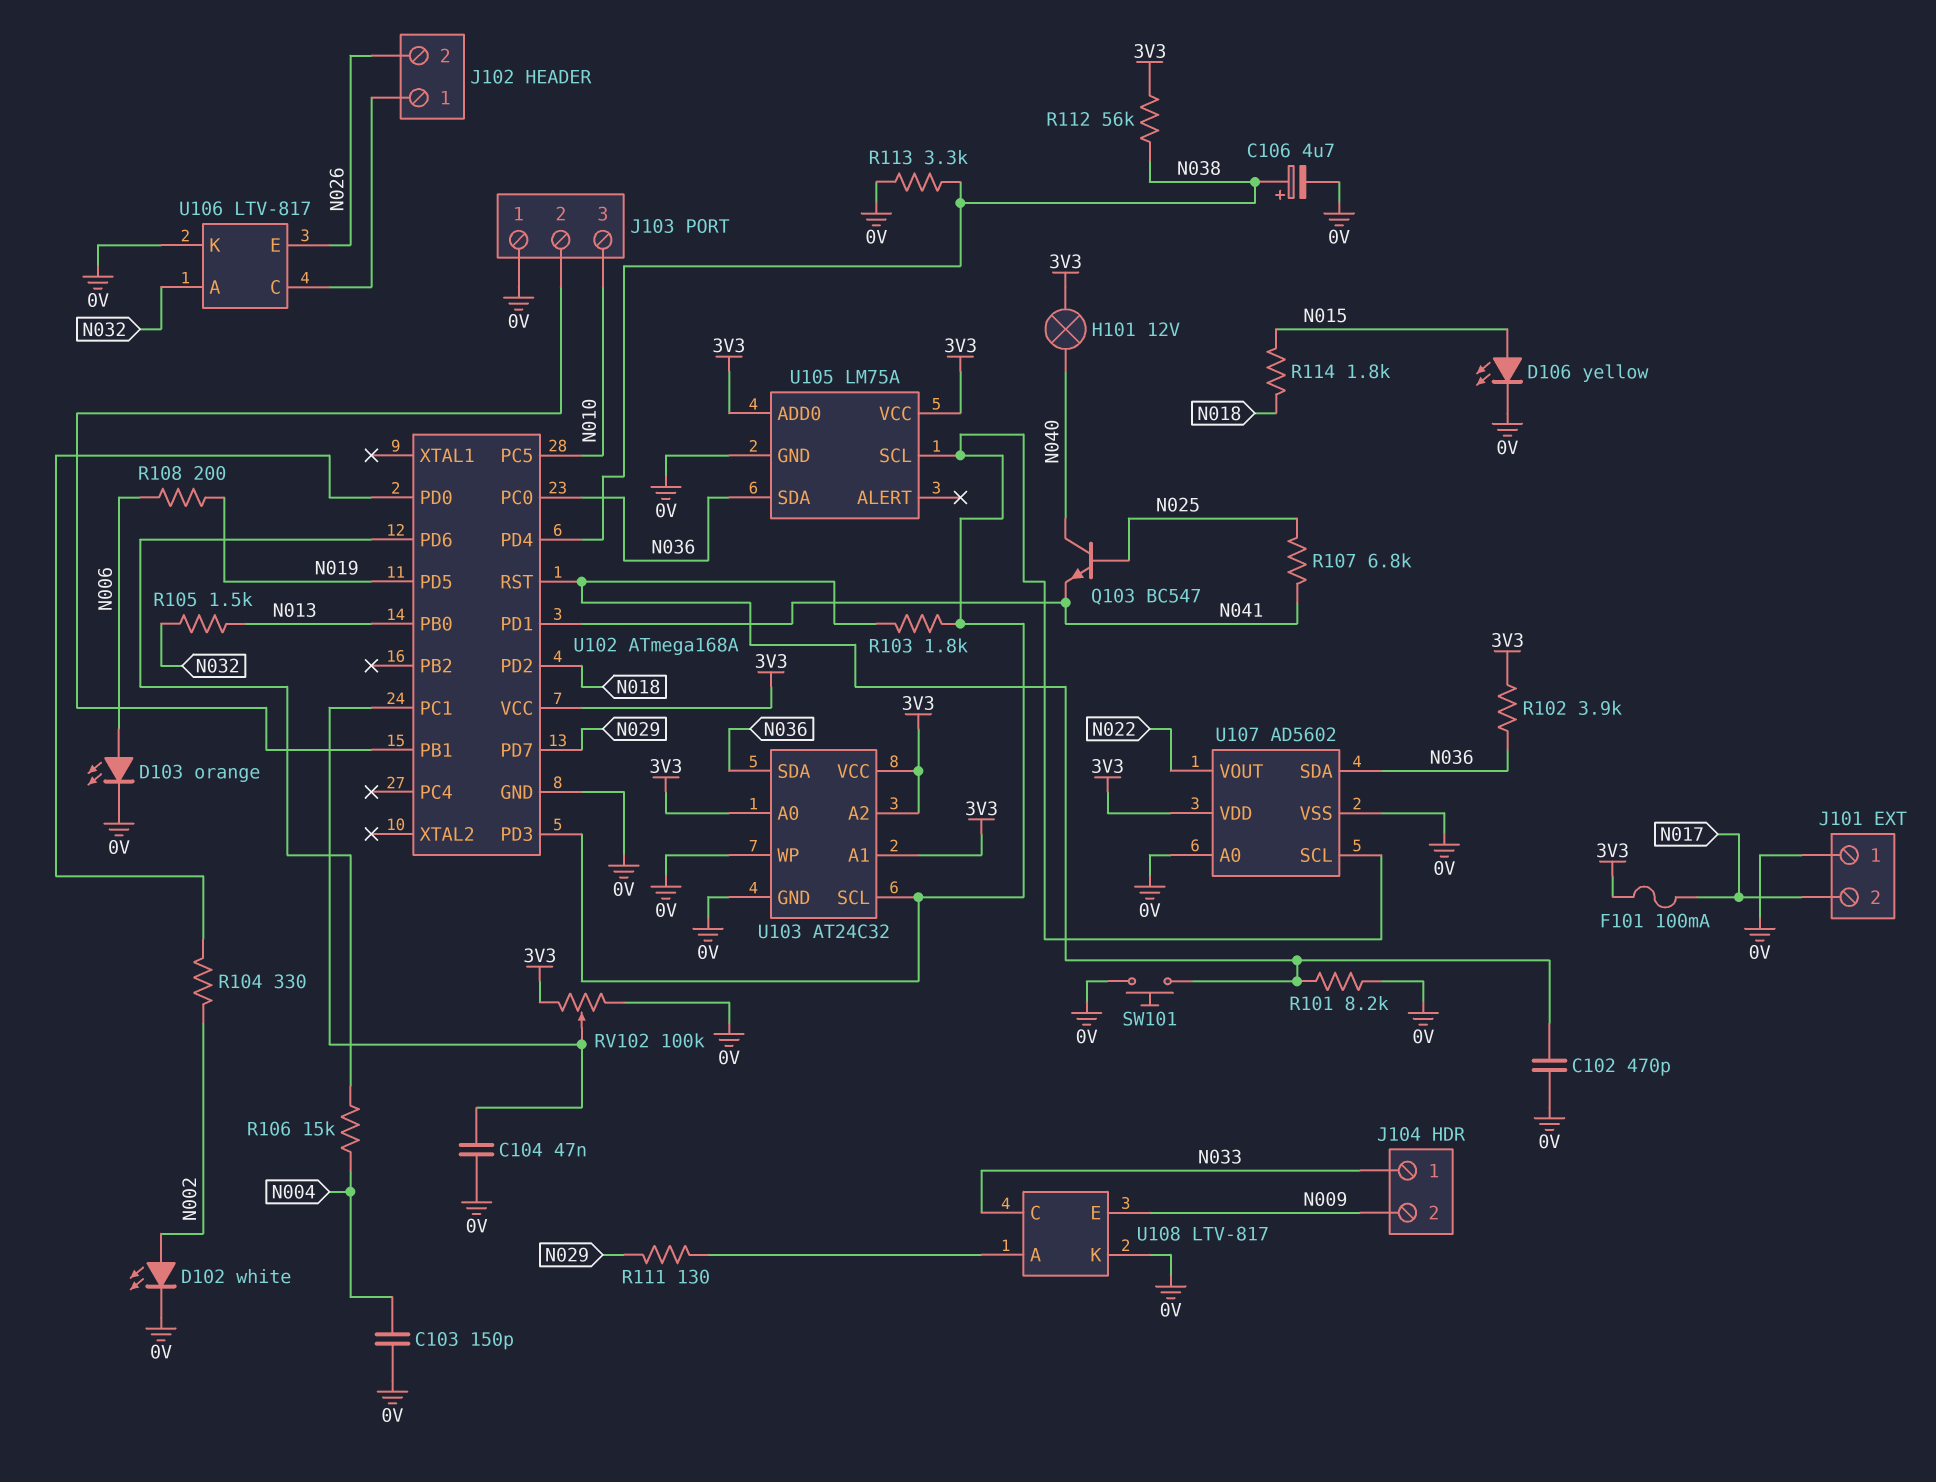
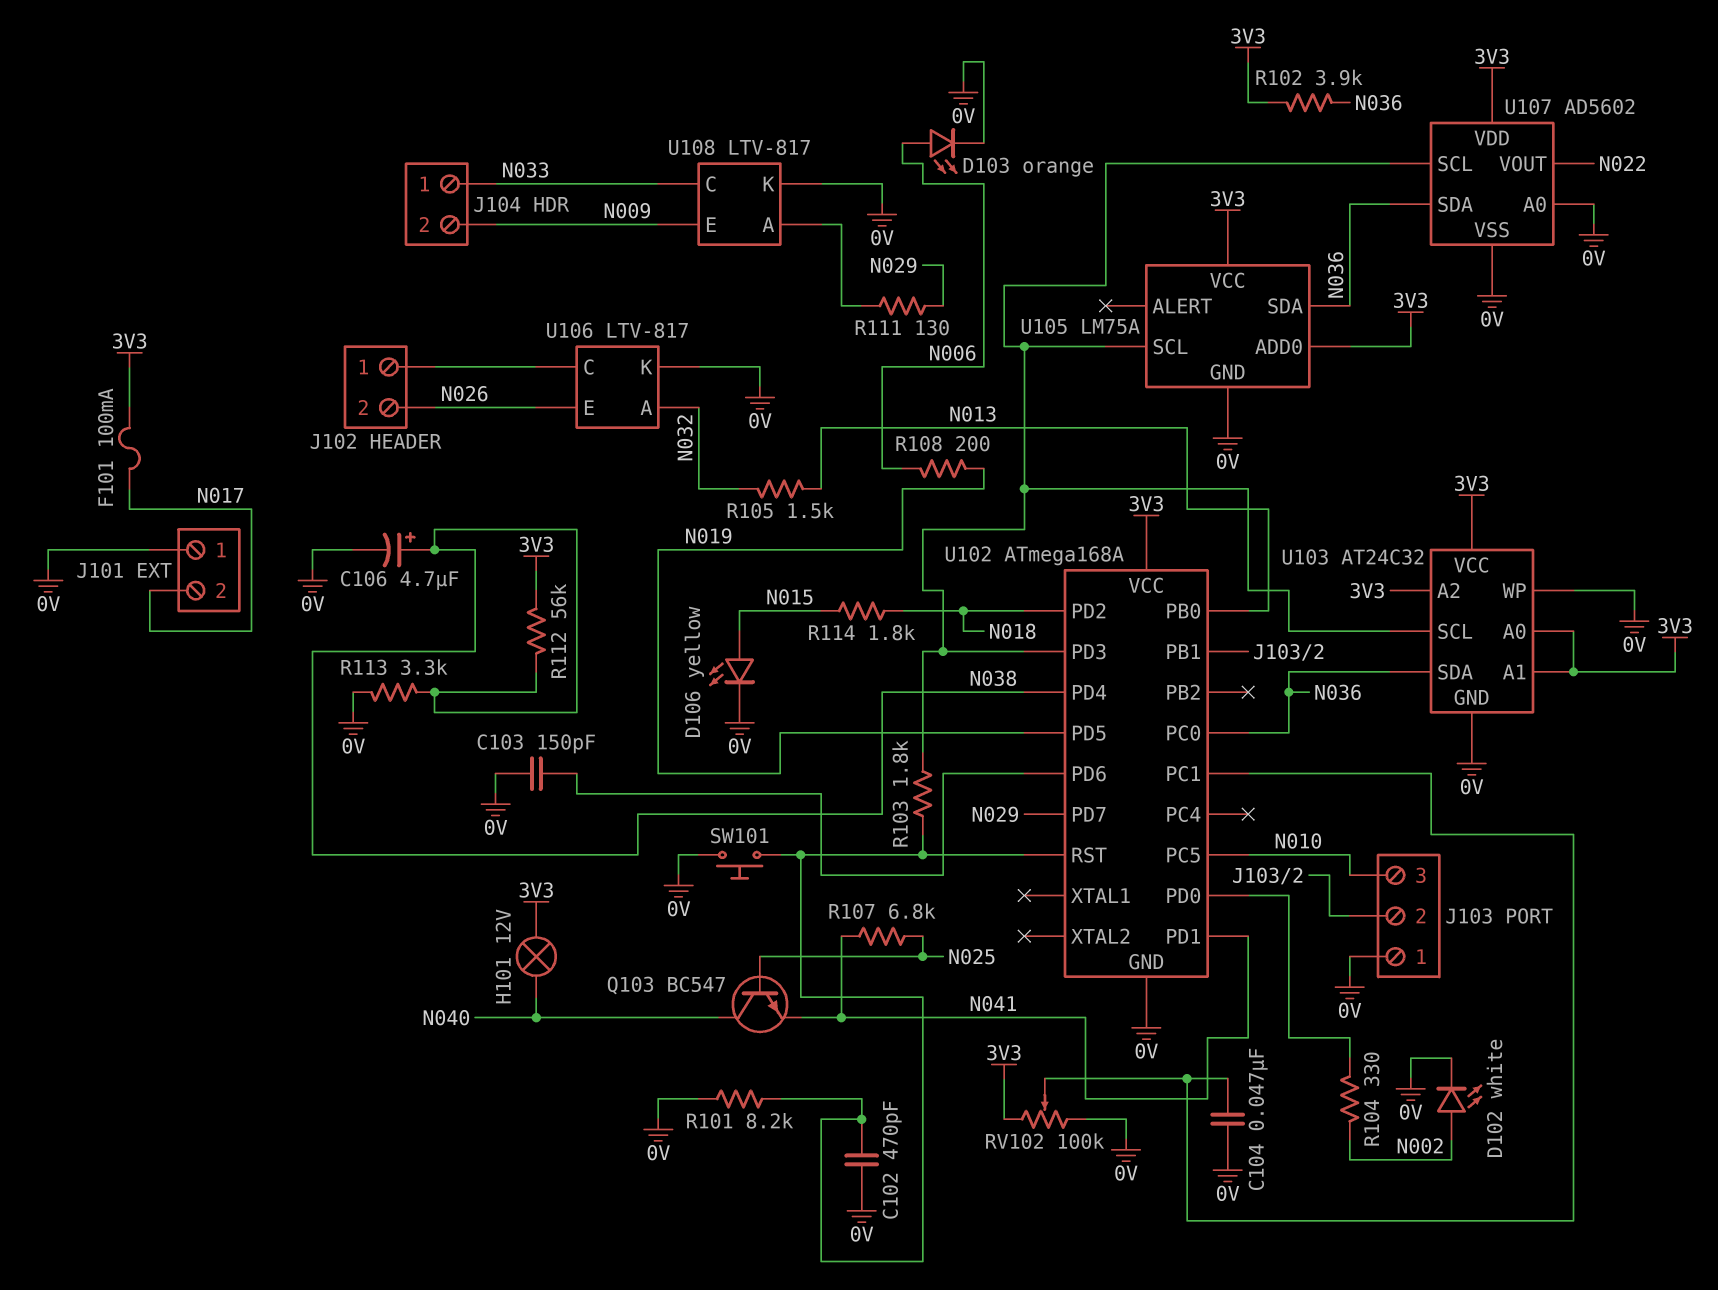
C103: 150pF (0V, N004) -> 150pF (0V, U102/PD6)
R106: 15k (N004, U102/PD6) -> none

